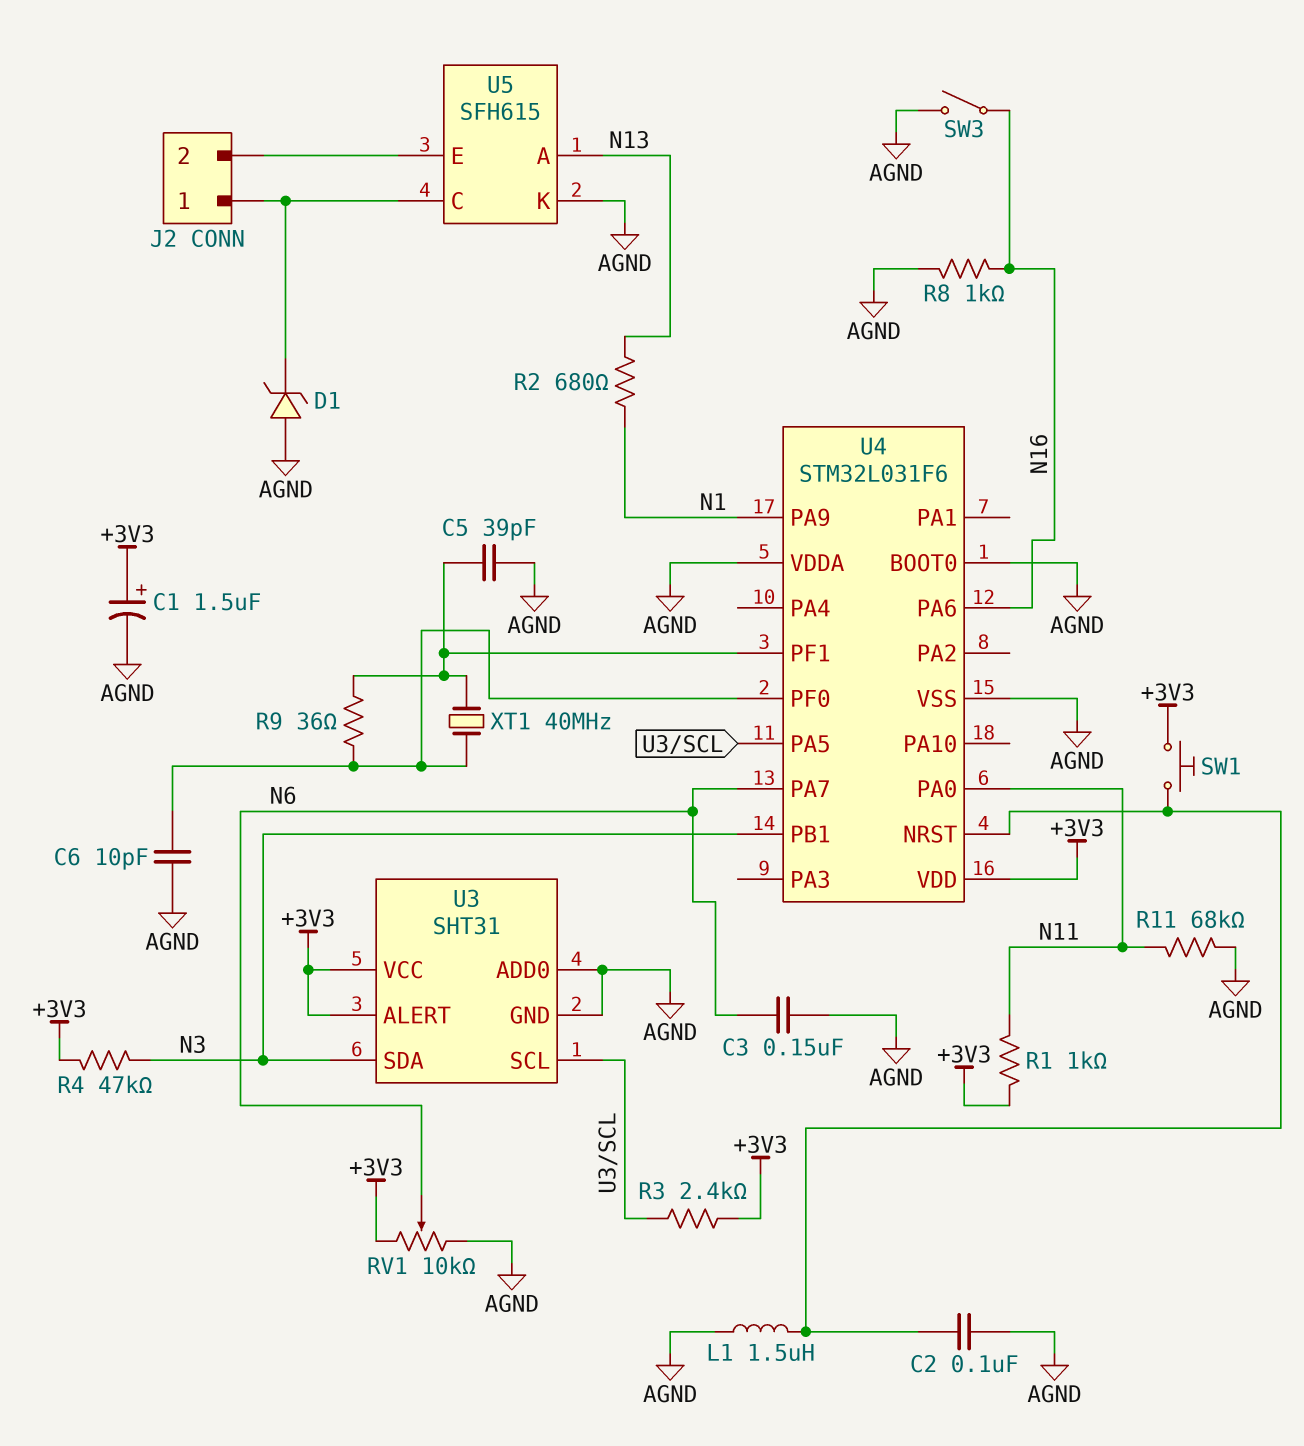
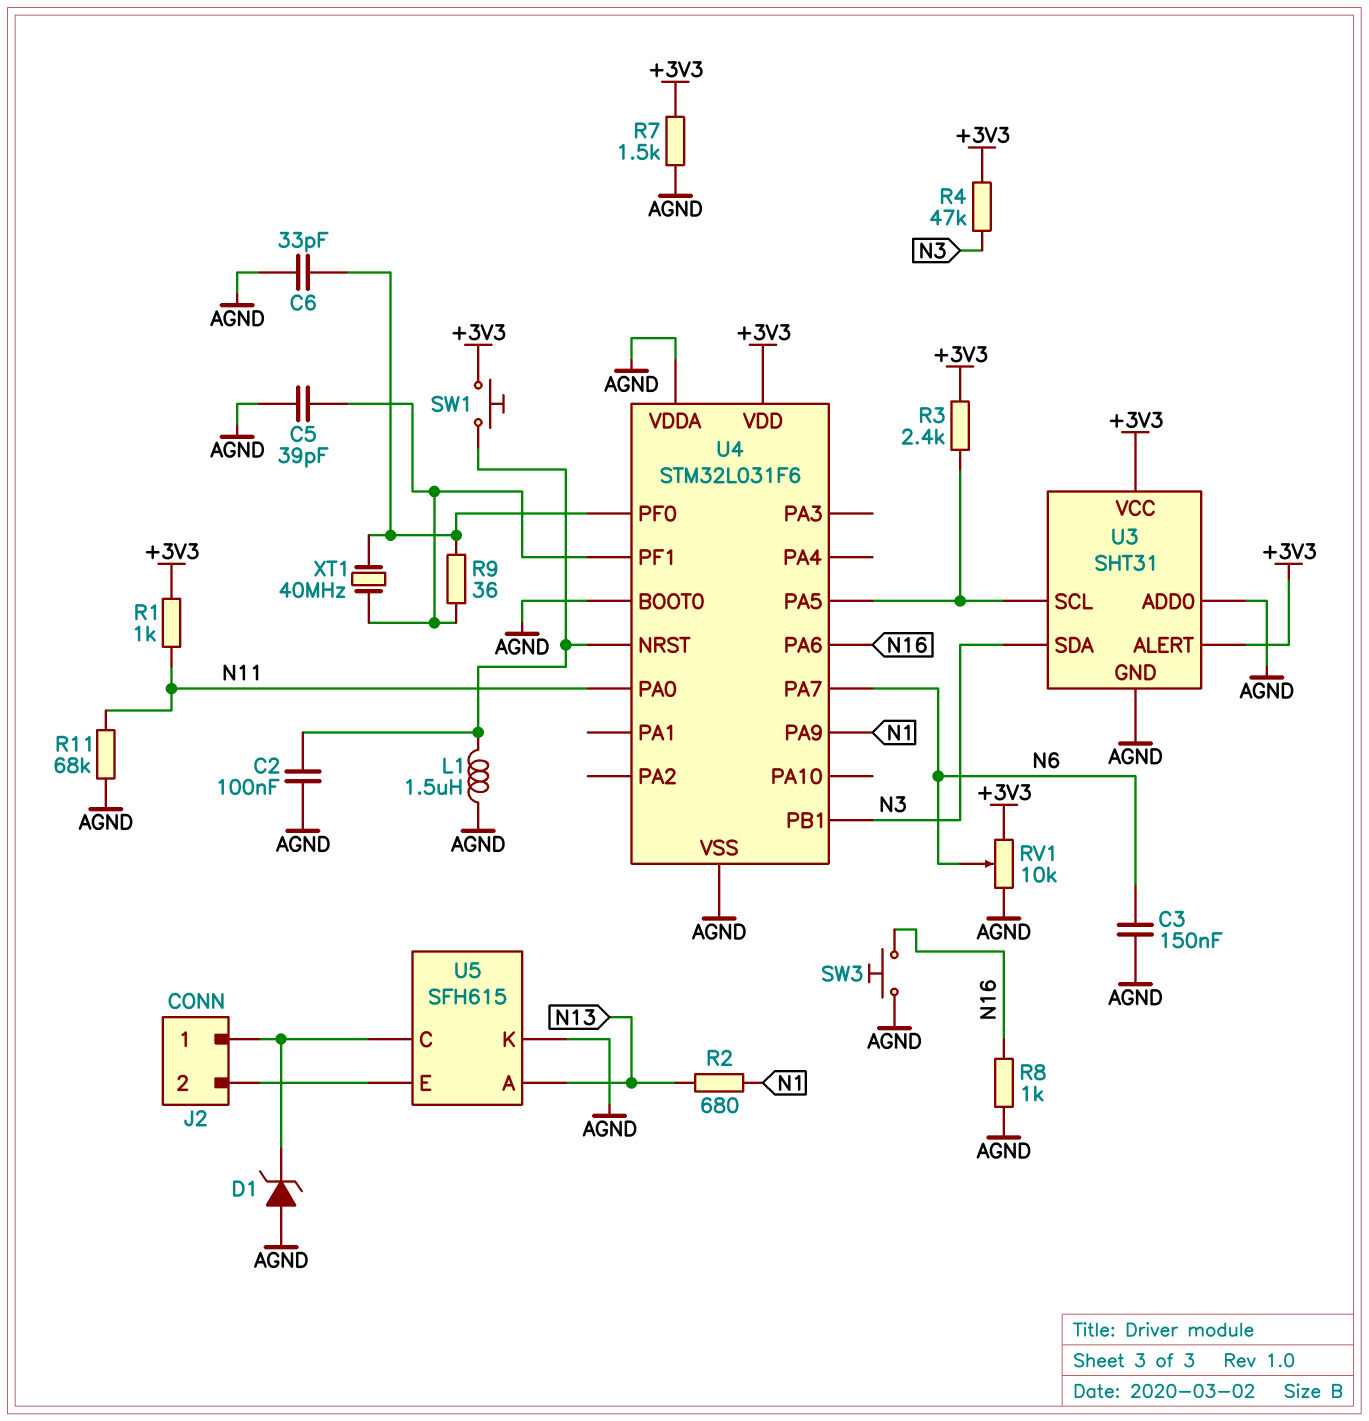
C1: 1.5uF (plus +3V3, minus AGND) -> none
C6: 10pF (AGND, U4/PF0) -> 33pF (AGND, U4/PF0)
R7: none -> 1.5k (+3V3, AGND)
SW3: switch (AGND, N16) -> button (AGND, N16)

